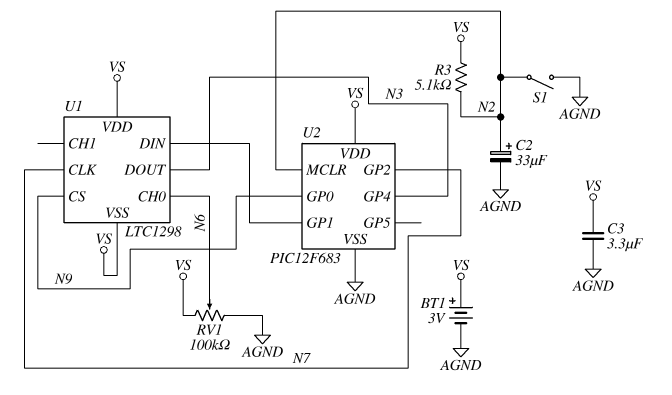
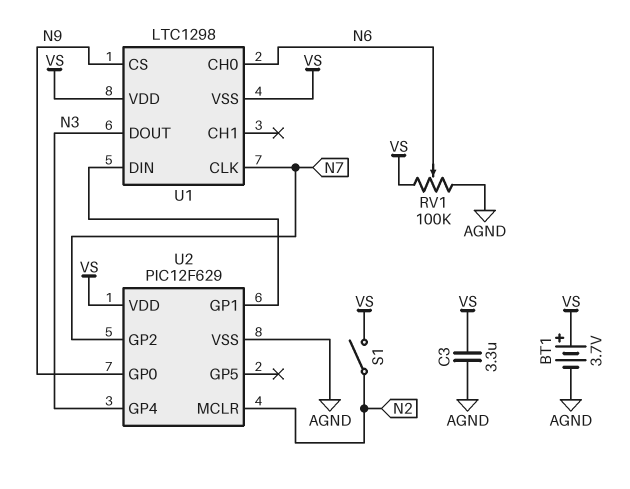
BT1: 3V (plus VS, minus AGND) -> 3.7V (plus VS, minus AGND)
C2: 33uF (plus N2, minus AGND) -> none
R3: 5.1k (N2, VS) -> none
S1: switch (AGND, N2) -> switch (N2, VS)
U2: PIC12F683 -> PIC12F629

